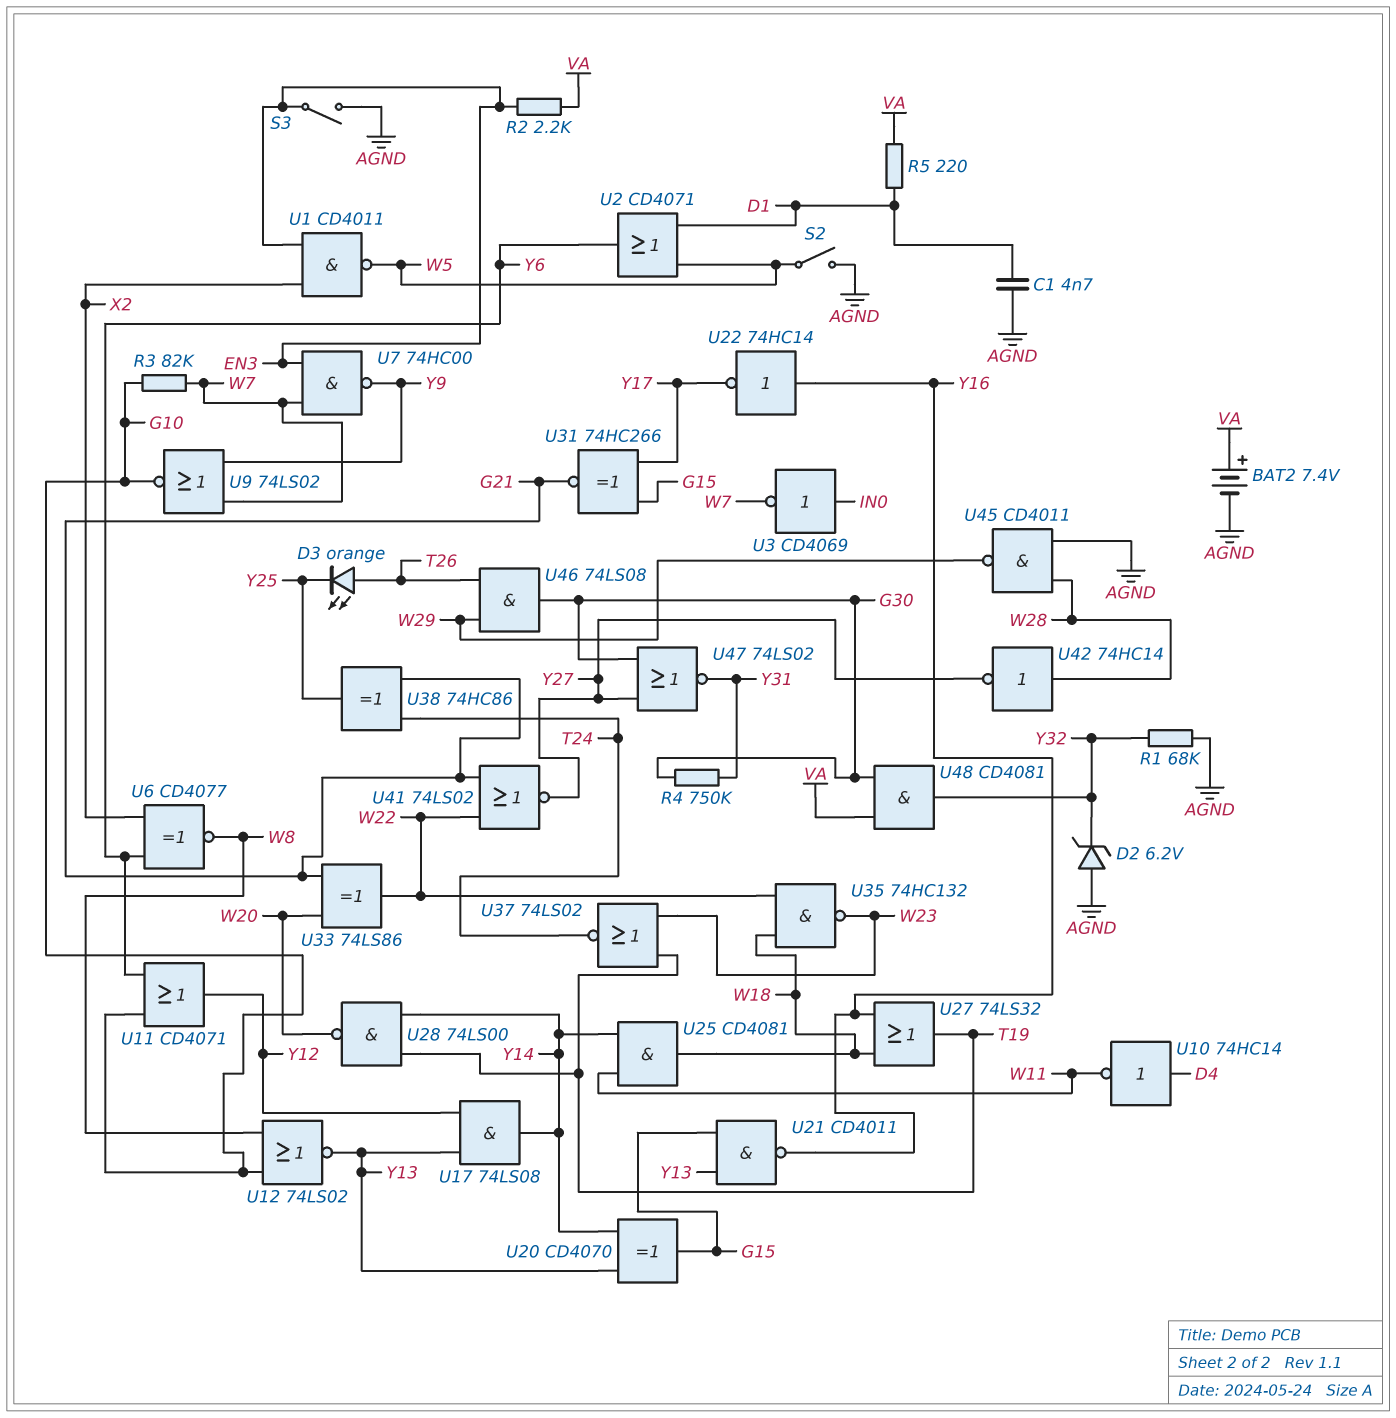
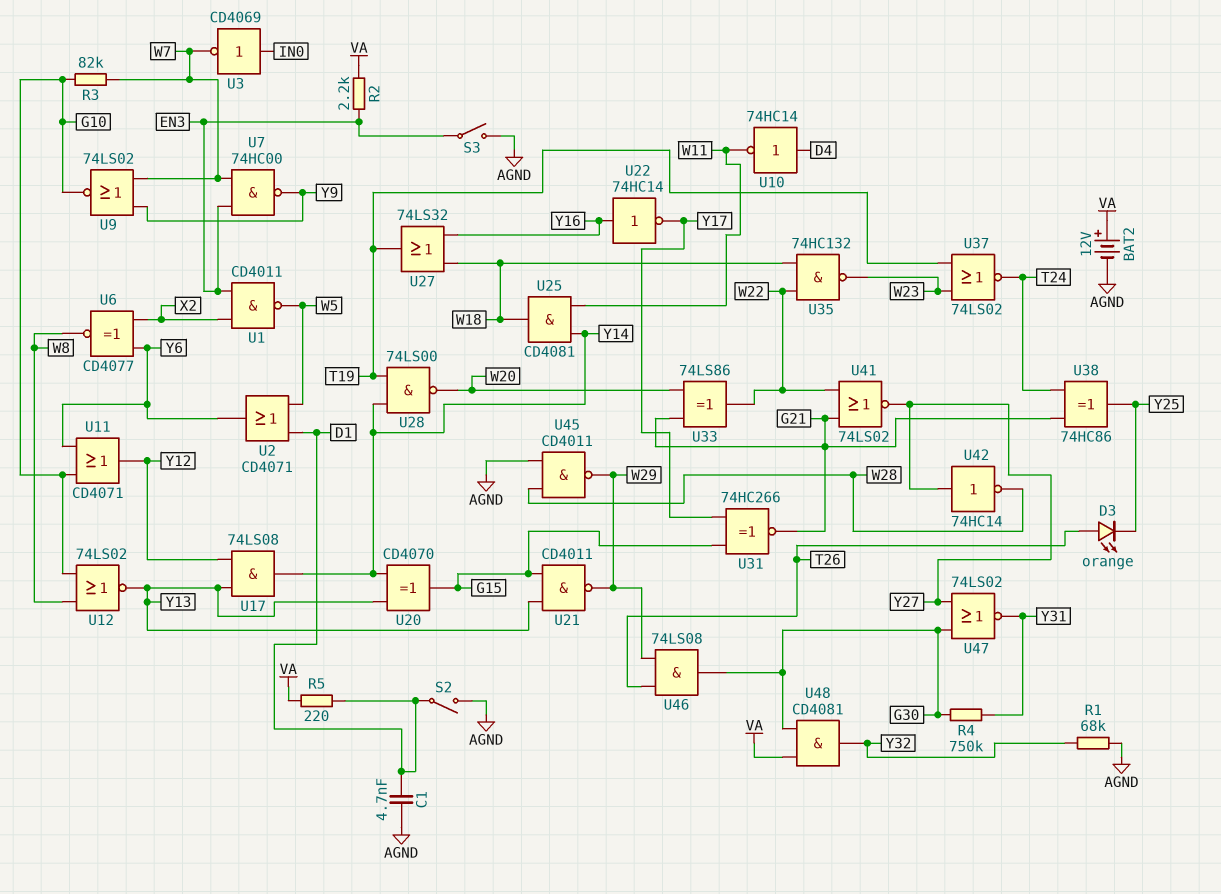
BAT2: 7.4V (plus VA, minus AGND) -> 12V (plus VA, minus AGND)
D2: zener 6.2V (A AGND, K Y32) -> none
S2: switch (AGND, W5) -> switch (AGND, D1)
U21: NAND CD4011 (in G15, in Y13, out Y16) -> NAND CD4011 (in G15, in Y13, out W29)
U42: NOT 74HC14 (in W28, out Y27) -> NOT 74HC14 (in Y27, out W28)

